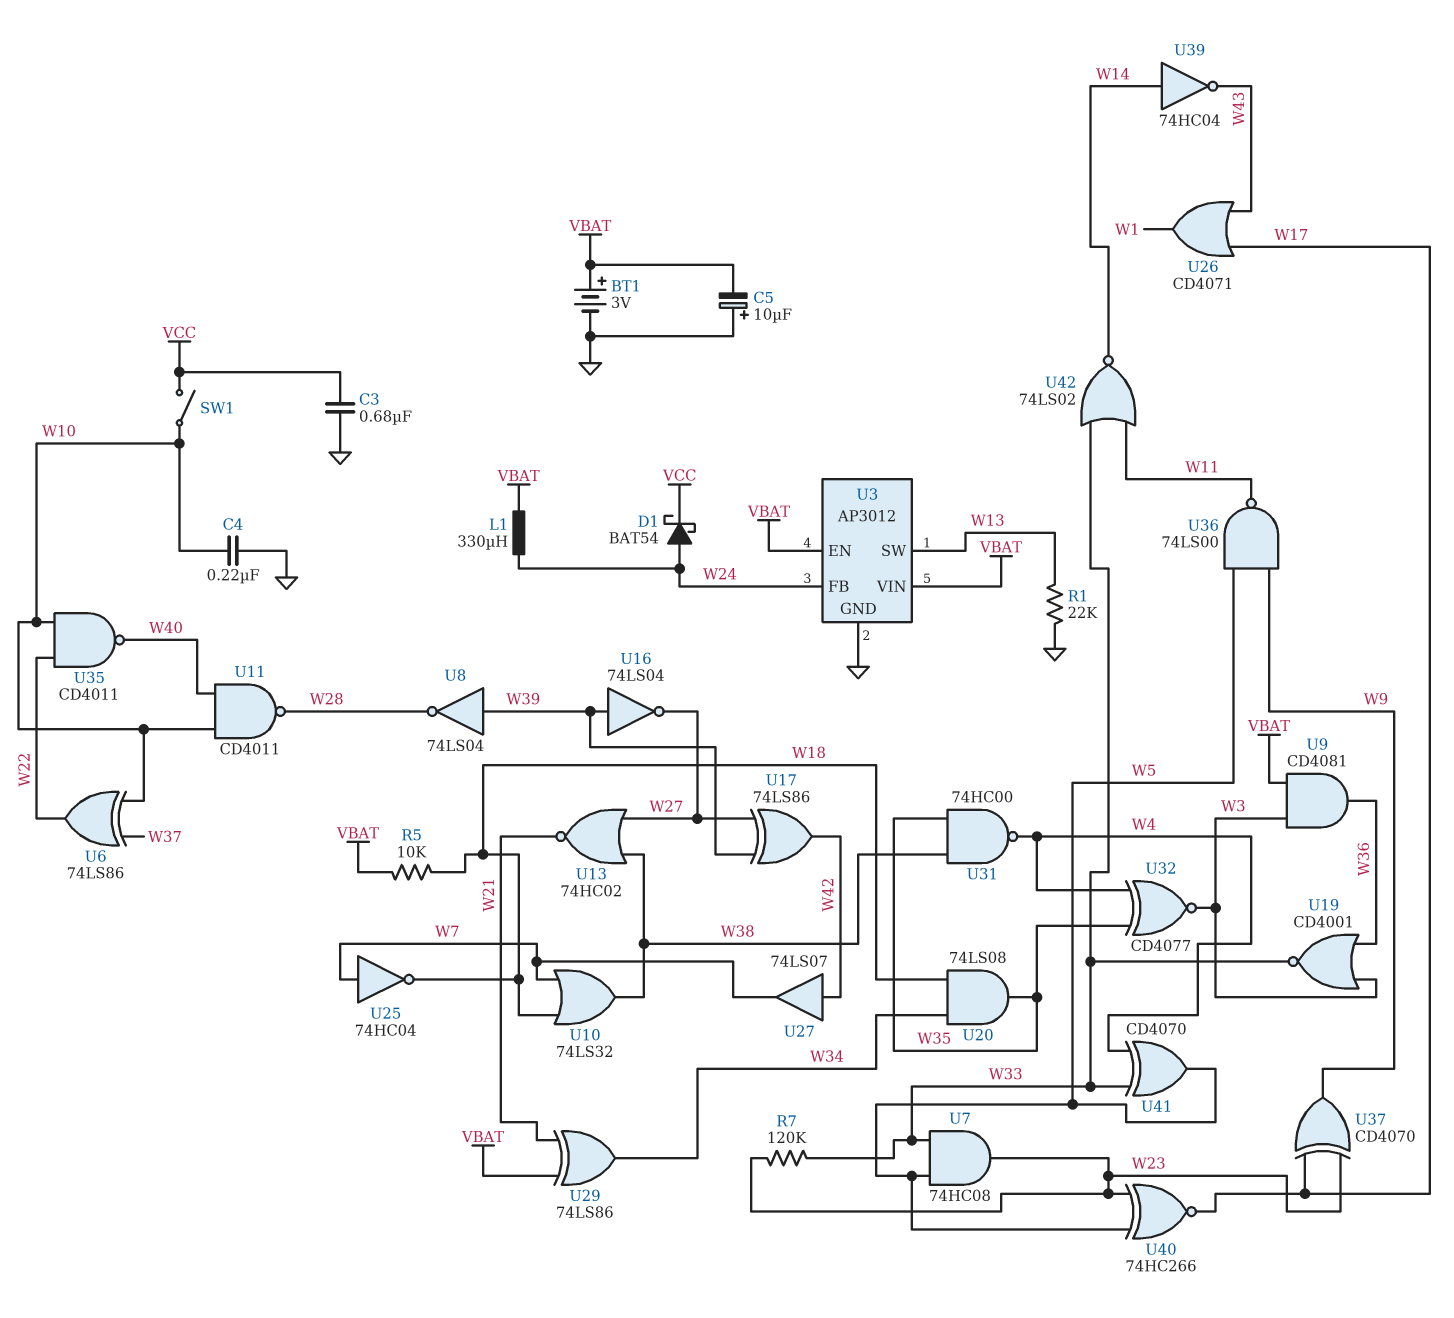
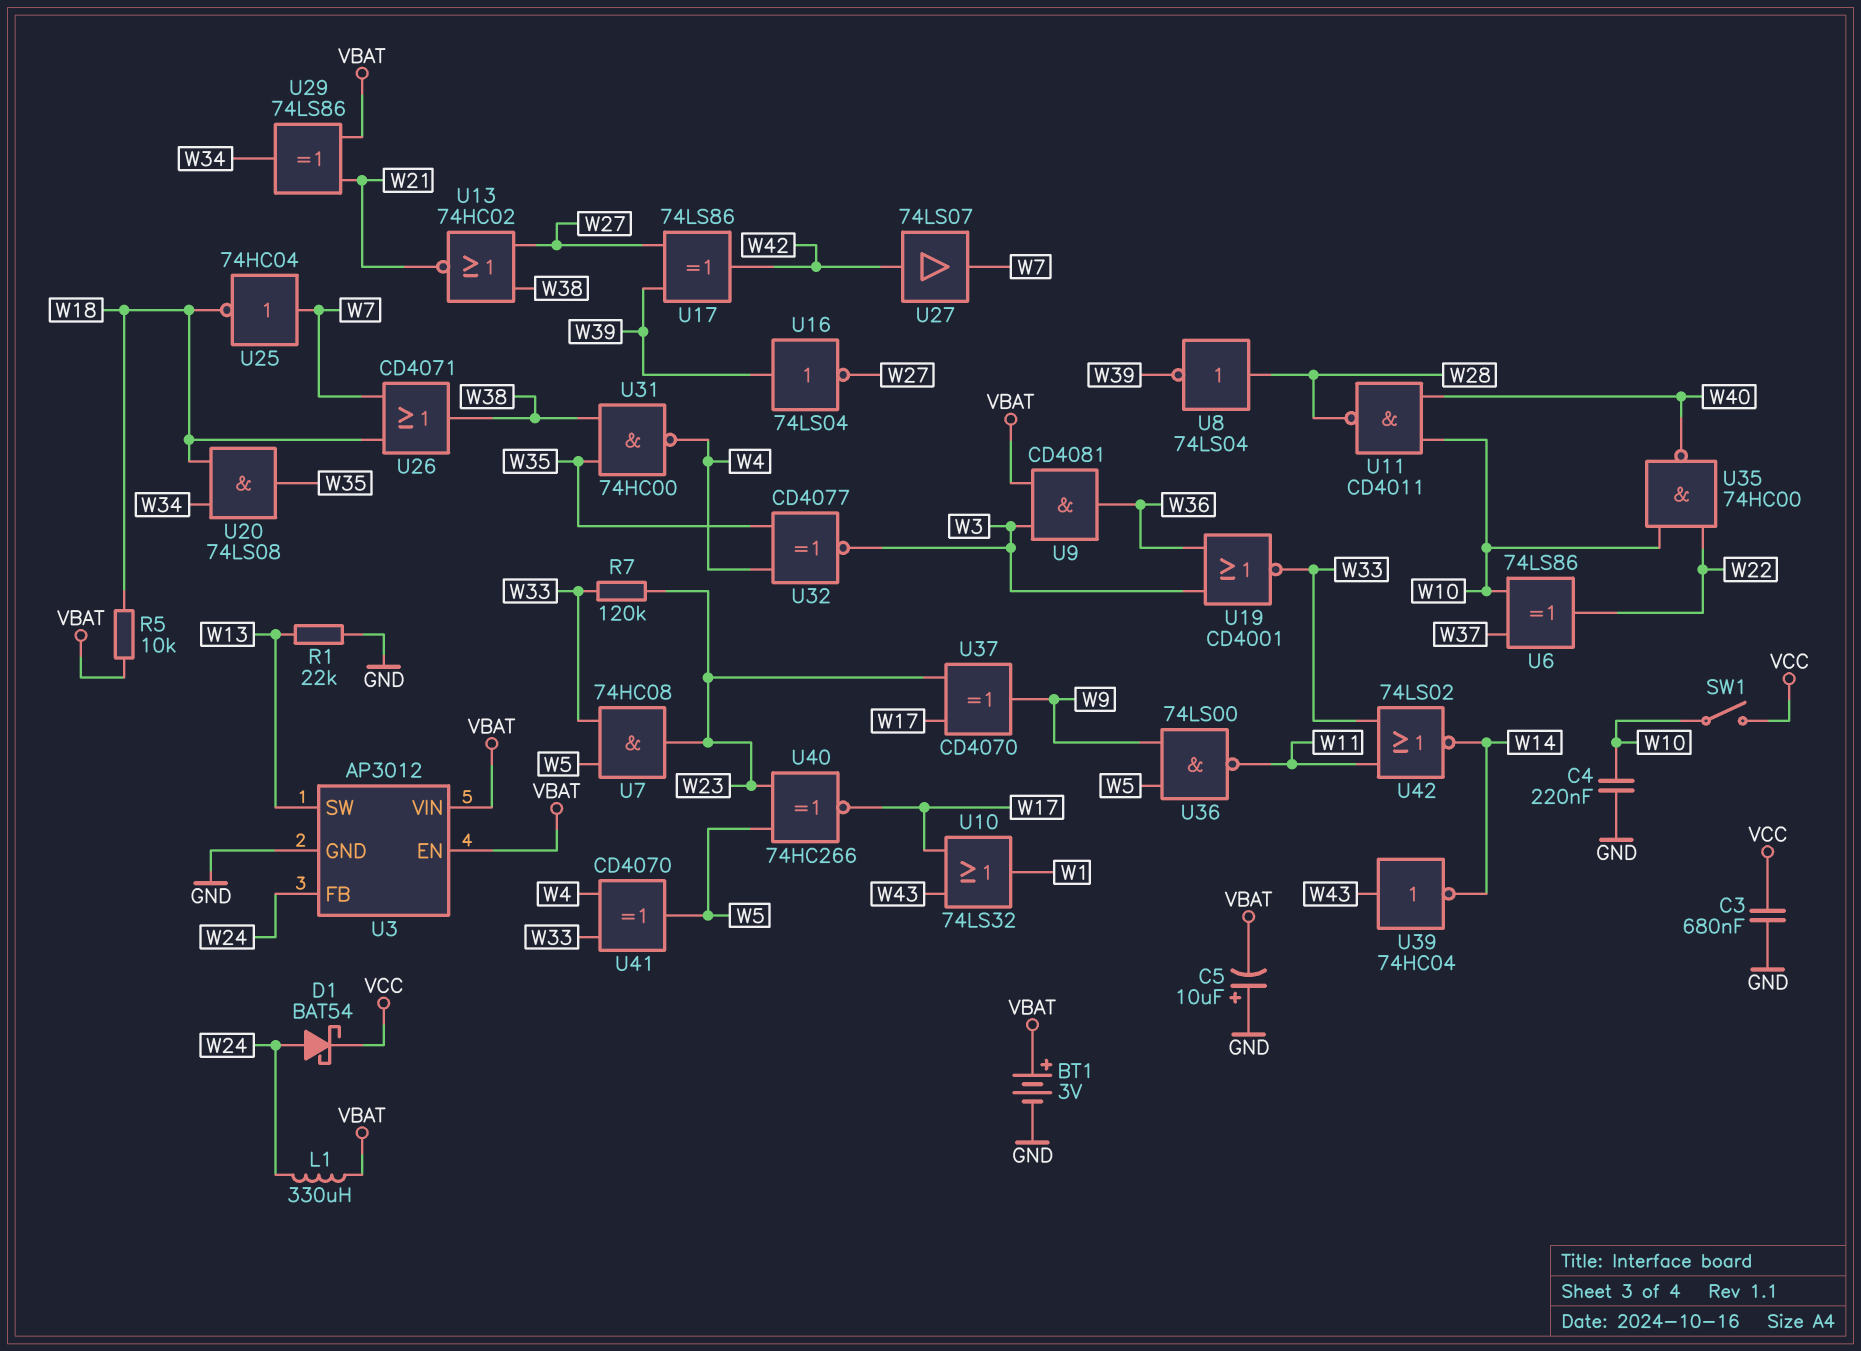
U8: NOT 74LS04 (in W39, out W28) -> NOT 74LS04 (in W28, out W39)
U10: OR 74LS32 (in W7, in W18, out W38) -> OR 74LS32 (in W17, in W43, out W1)
U26: OR CD4071 (in W17, in W43, out W1) -> OR CD4071 (in W7, in W18, out W38)
U35: NAND CD4011 (in W10, in W22, out W40) -> NAND 74HC00 (in W10, in W22, out W40)
U39: NOT 74HC04 (in W14, out W43) -> NOT 74HC04 (in W43, out W14)

